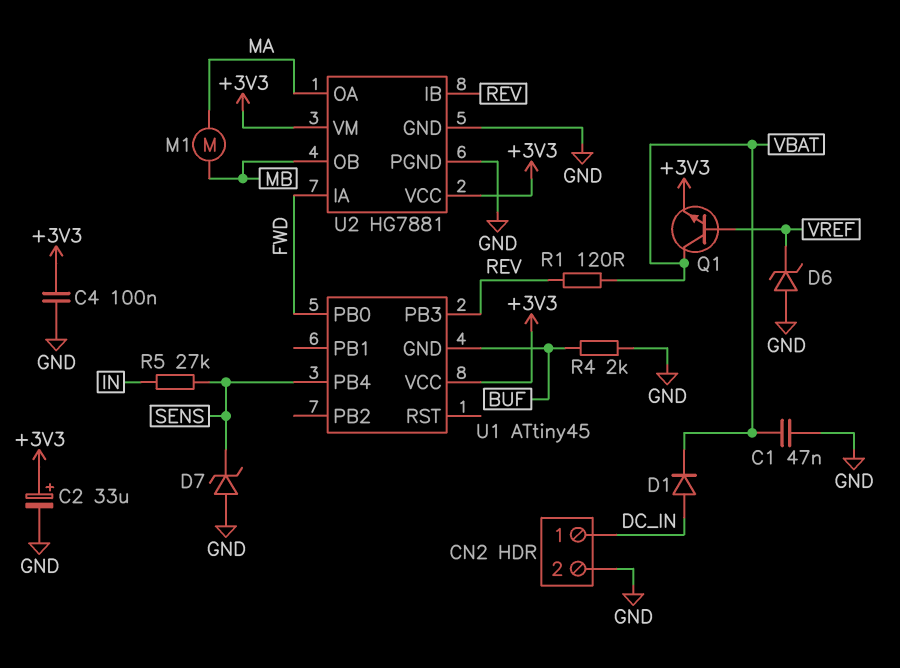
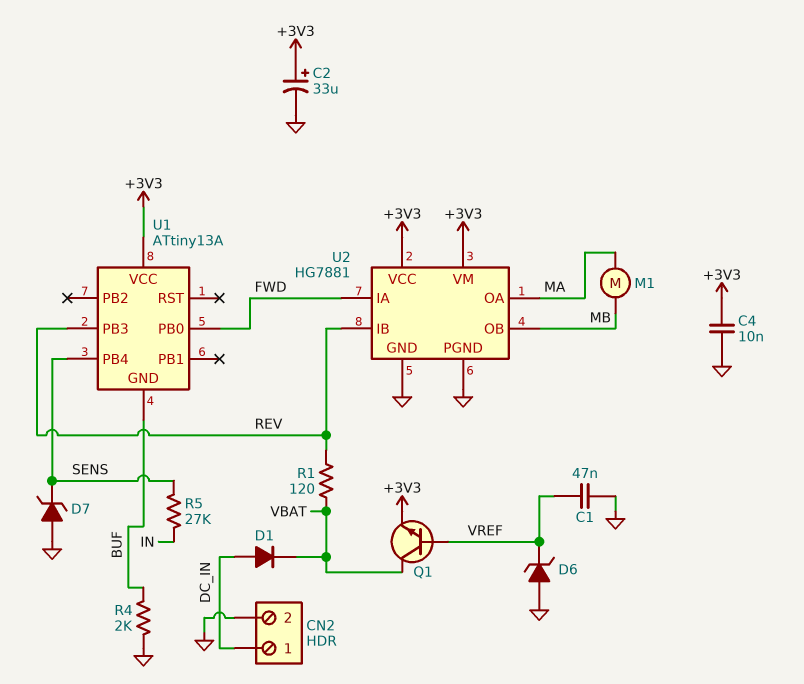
C1: 47nF (GND, VBAT) -> 47nF (GND, VREF)
C4: 100nF (+3V3, GND) -> 10nF (+3V3, GND)
U1: ATtiny45 -> ATtiny13A

